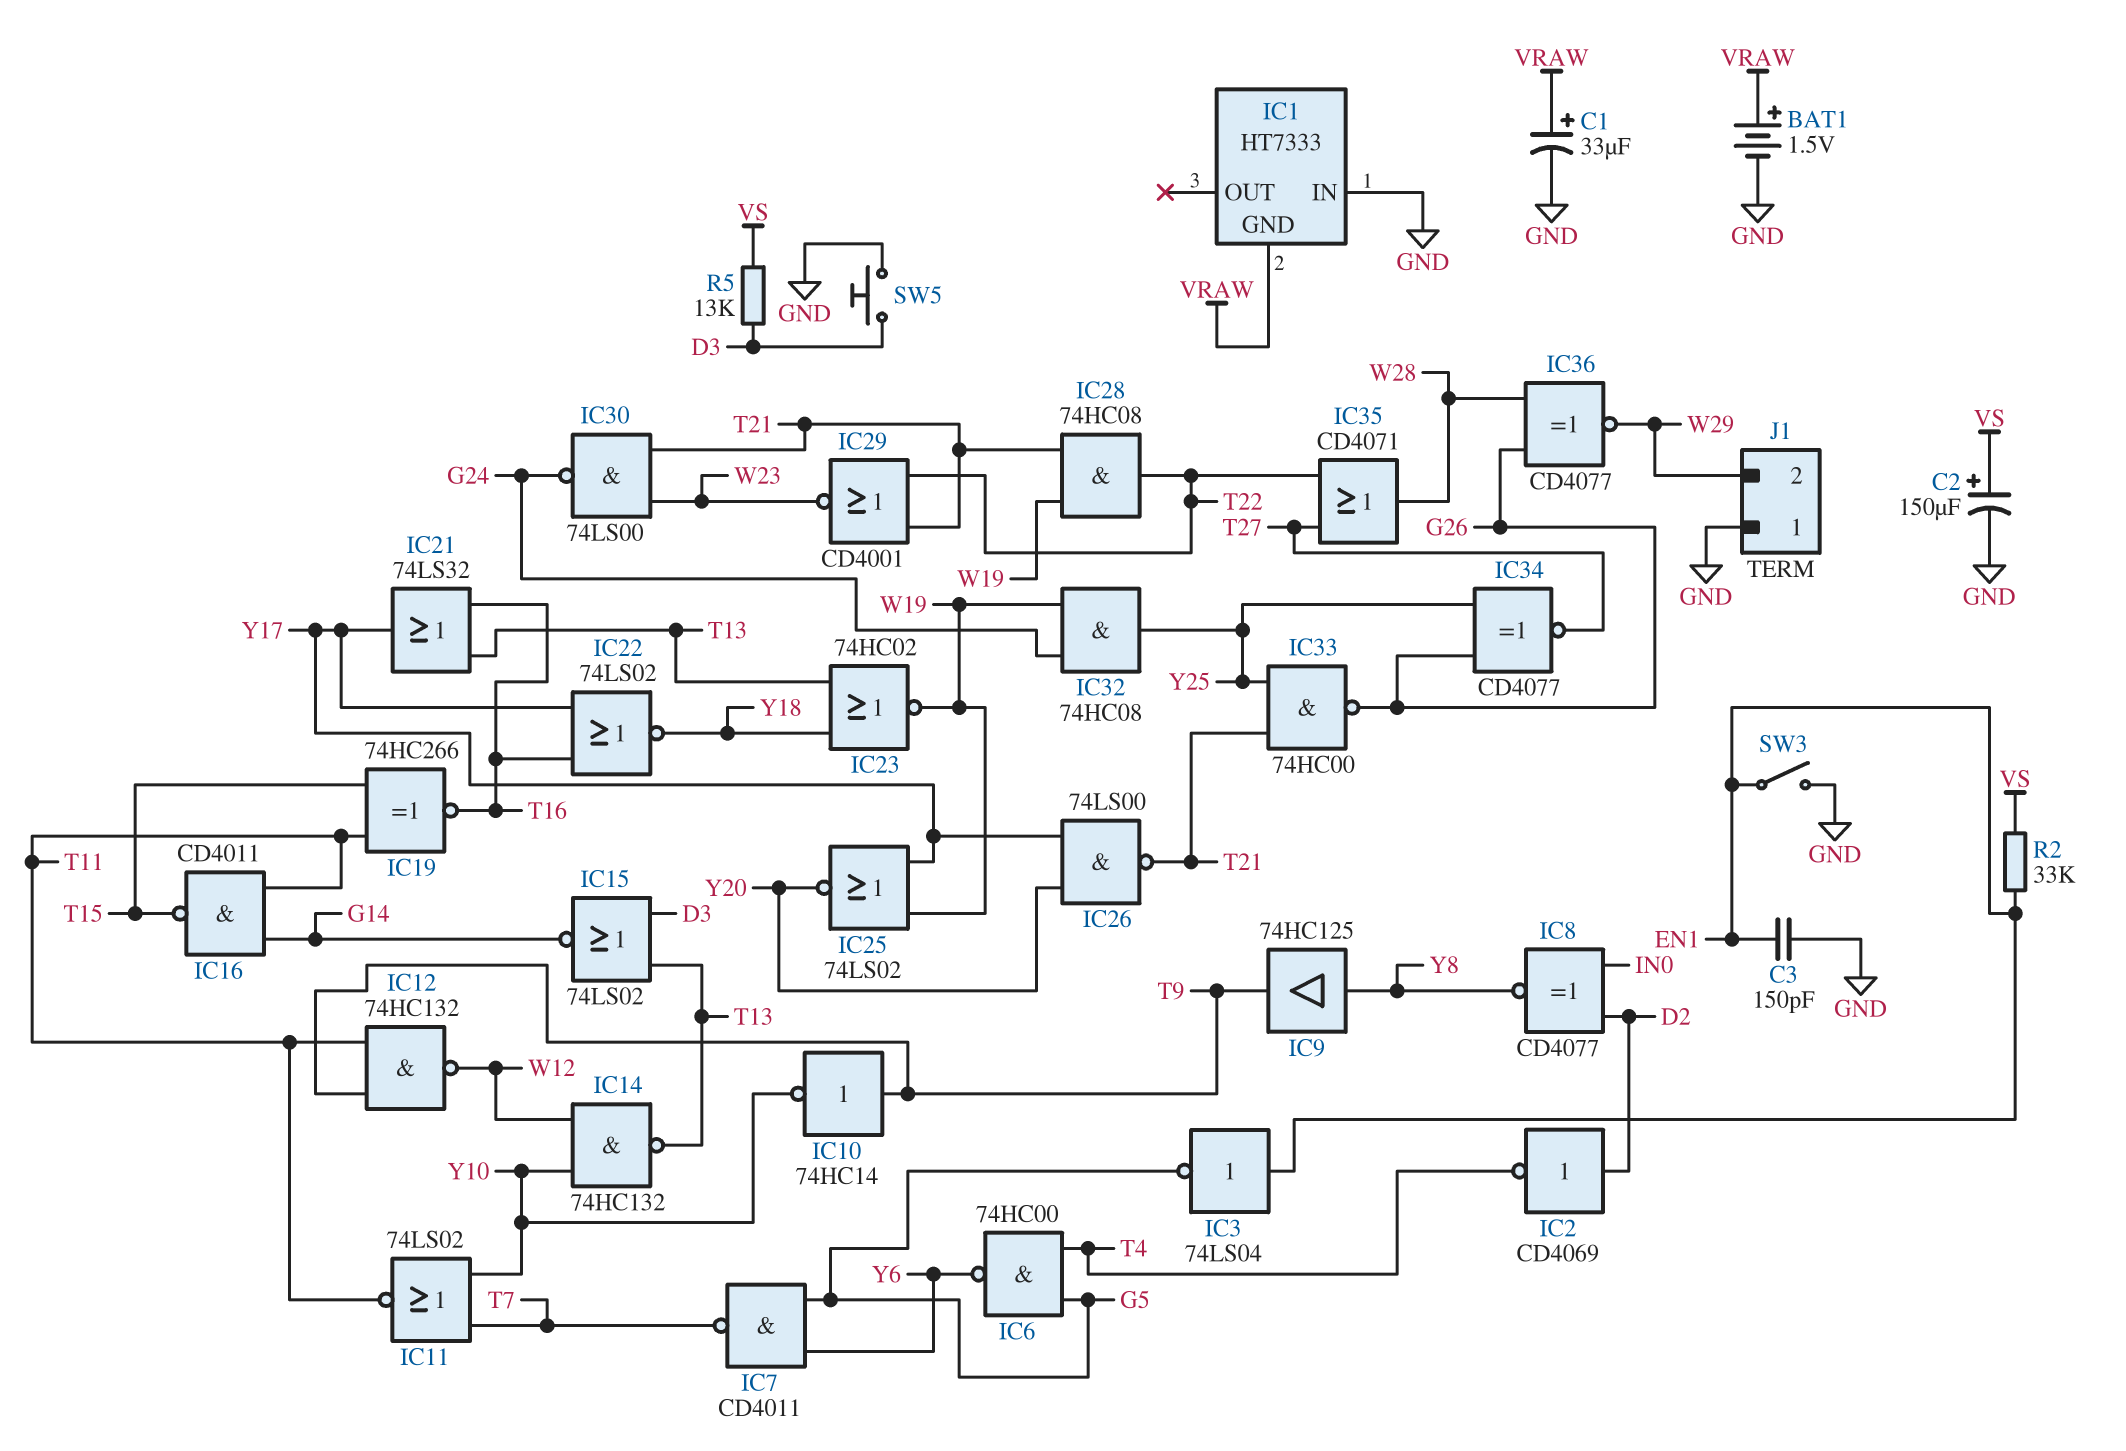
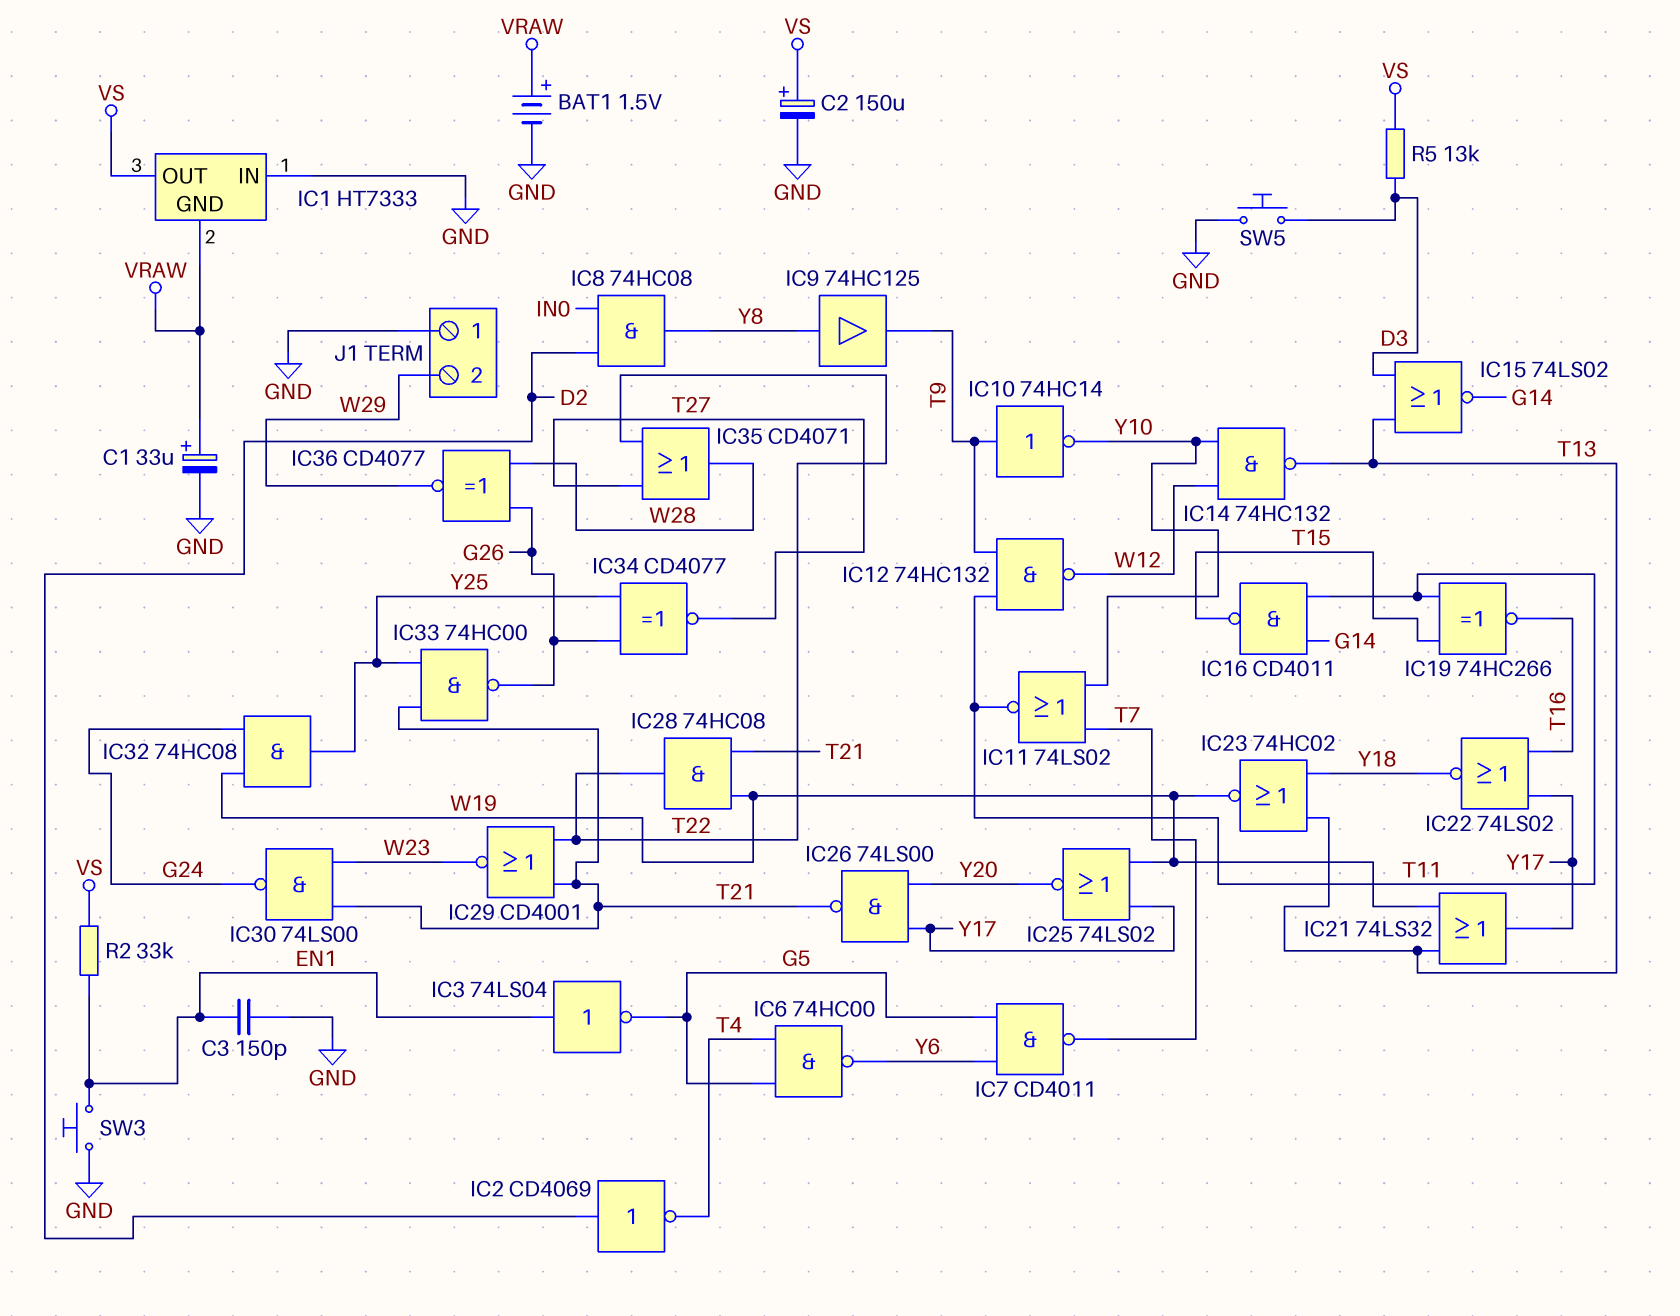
IC1 pin OUT: none -> VS
IC8: XNOR CD4077 (in D2, in IN0, out Y8) -> AND 74HC08 (in D2, in IN0, out Y8)
IC21: OR 74LS32 (in T13, in T16, out Y17) -> OR 74LS32 (in T13, in W19, out Y17)
SW3: switch (EN1, GND) -> button (EN1, GND)

